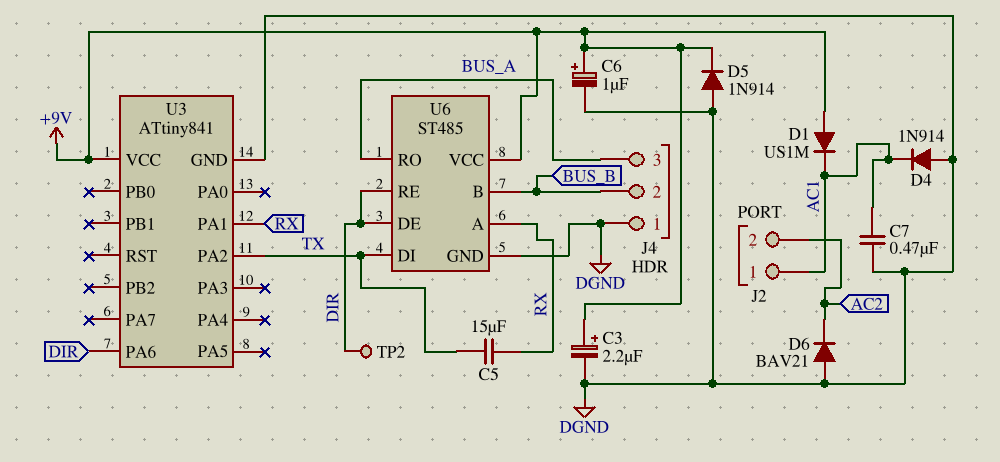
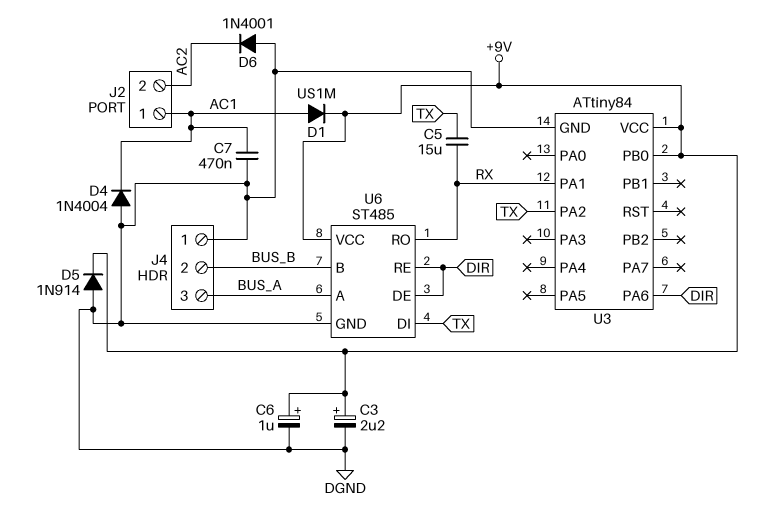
D1: diode US1M (A +9V, K AC1) -> diode US1M (A AC1, K +9V)
D4: diode 1N914 (A DGND, K AC1) -> diode 1N4004 (A DGND, K AC1)
D6: diode BAV21 (A DGND, K AC2) -> diode 1N4001 (A DGND, K AC2)
TP2: test point (DIR) -> none
U3: ATtiny841 -> ATtiny84
U3 pin PB0: none -> +9V
U6 pin A: RX -> BUS_A
U6 pin RO: BUS_A -> RX

